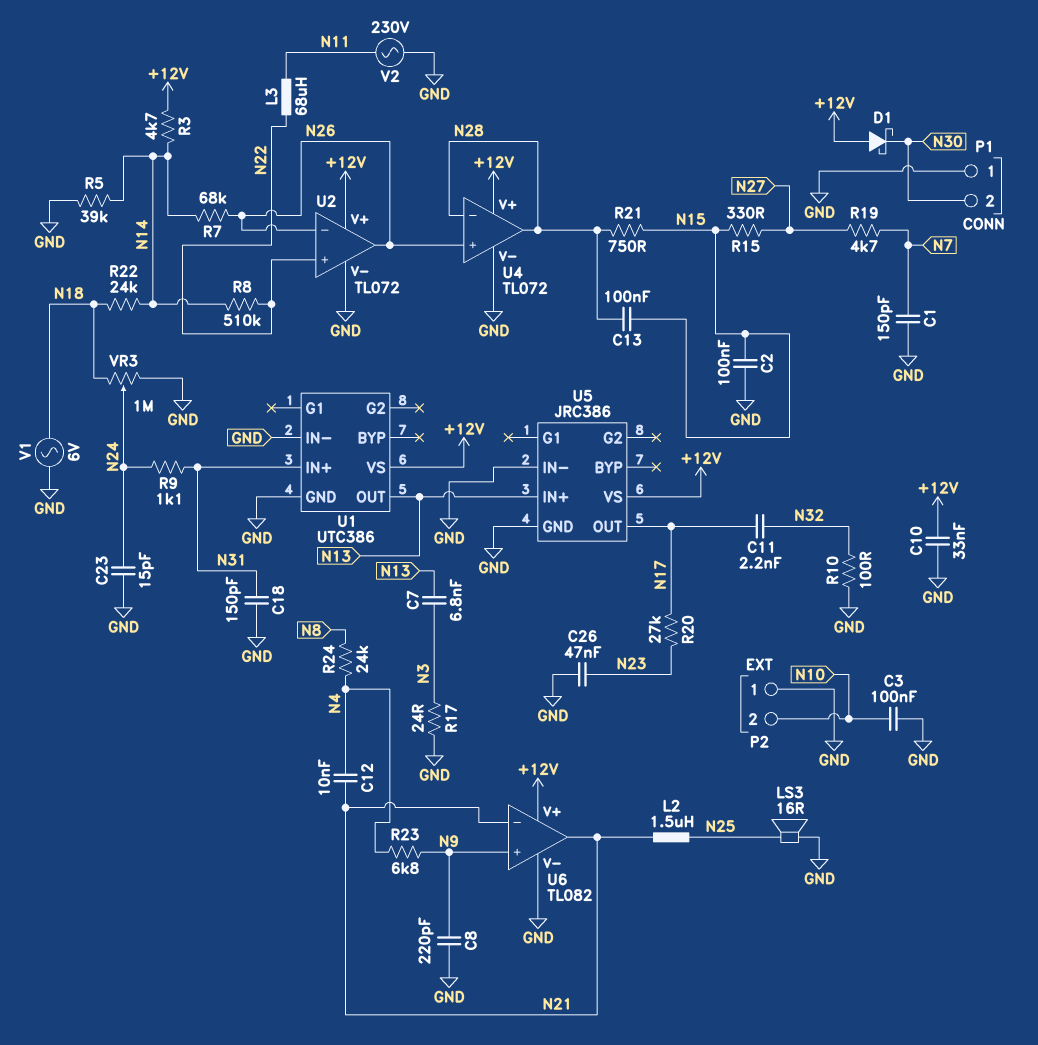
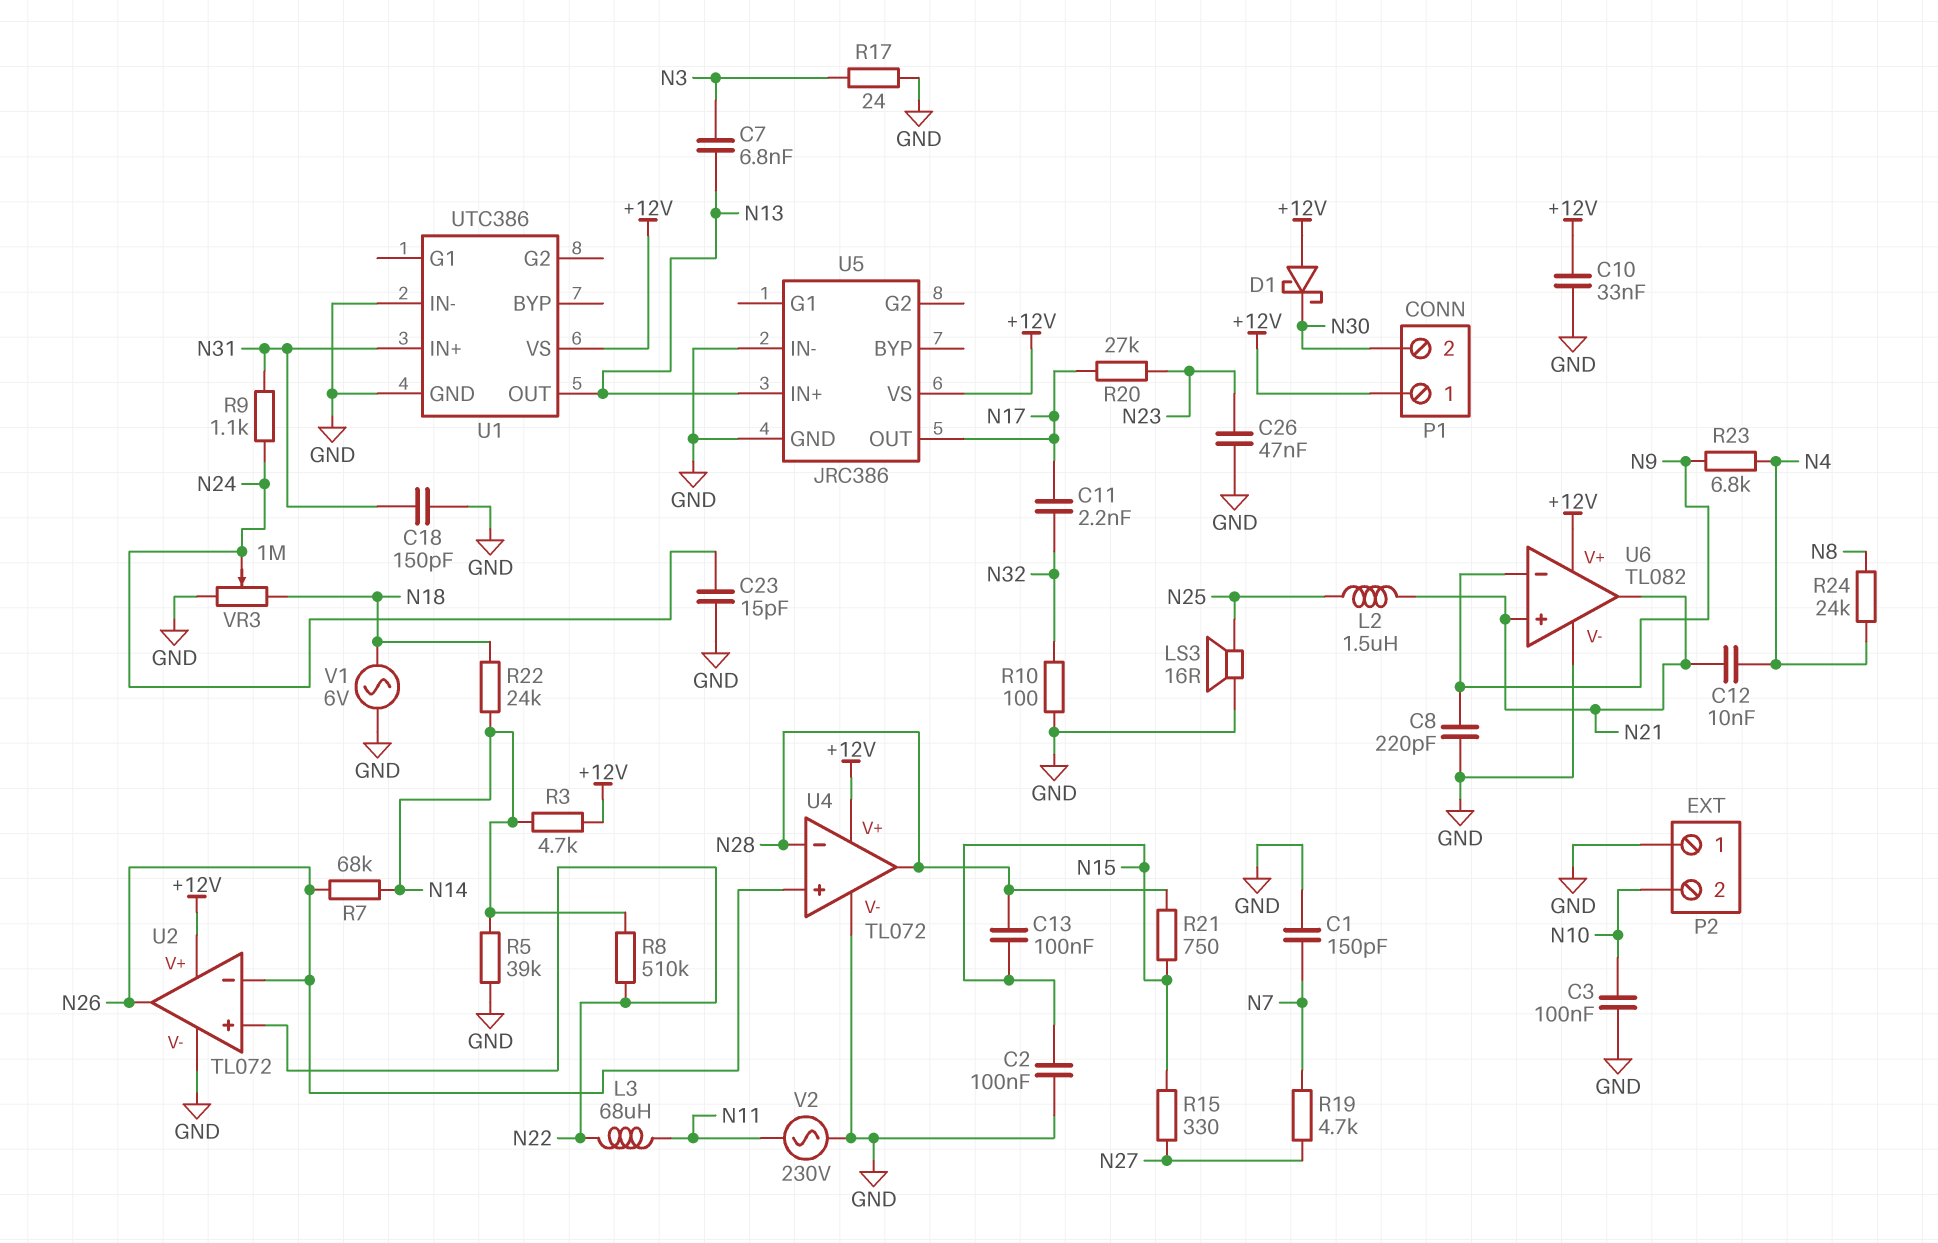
P1 pin 1: GND -> +12V
U6 pin in+: N9 -> N21
U6 pin in-: N21 -> N9

